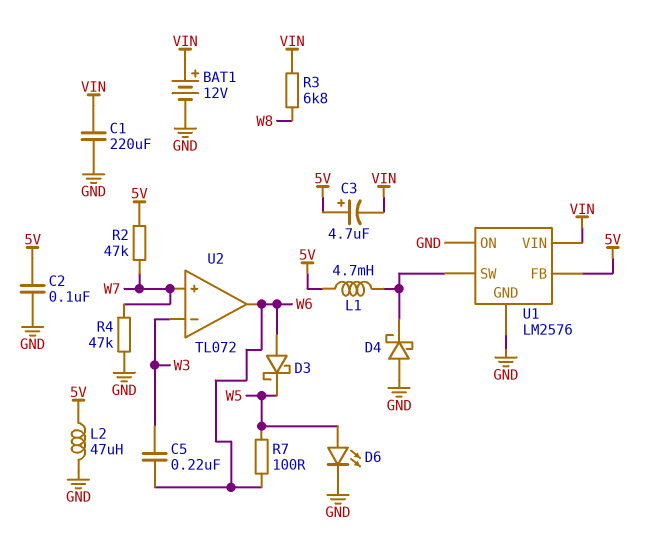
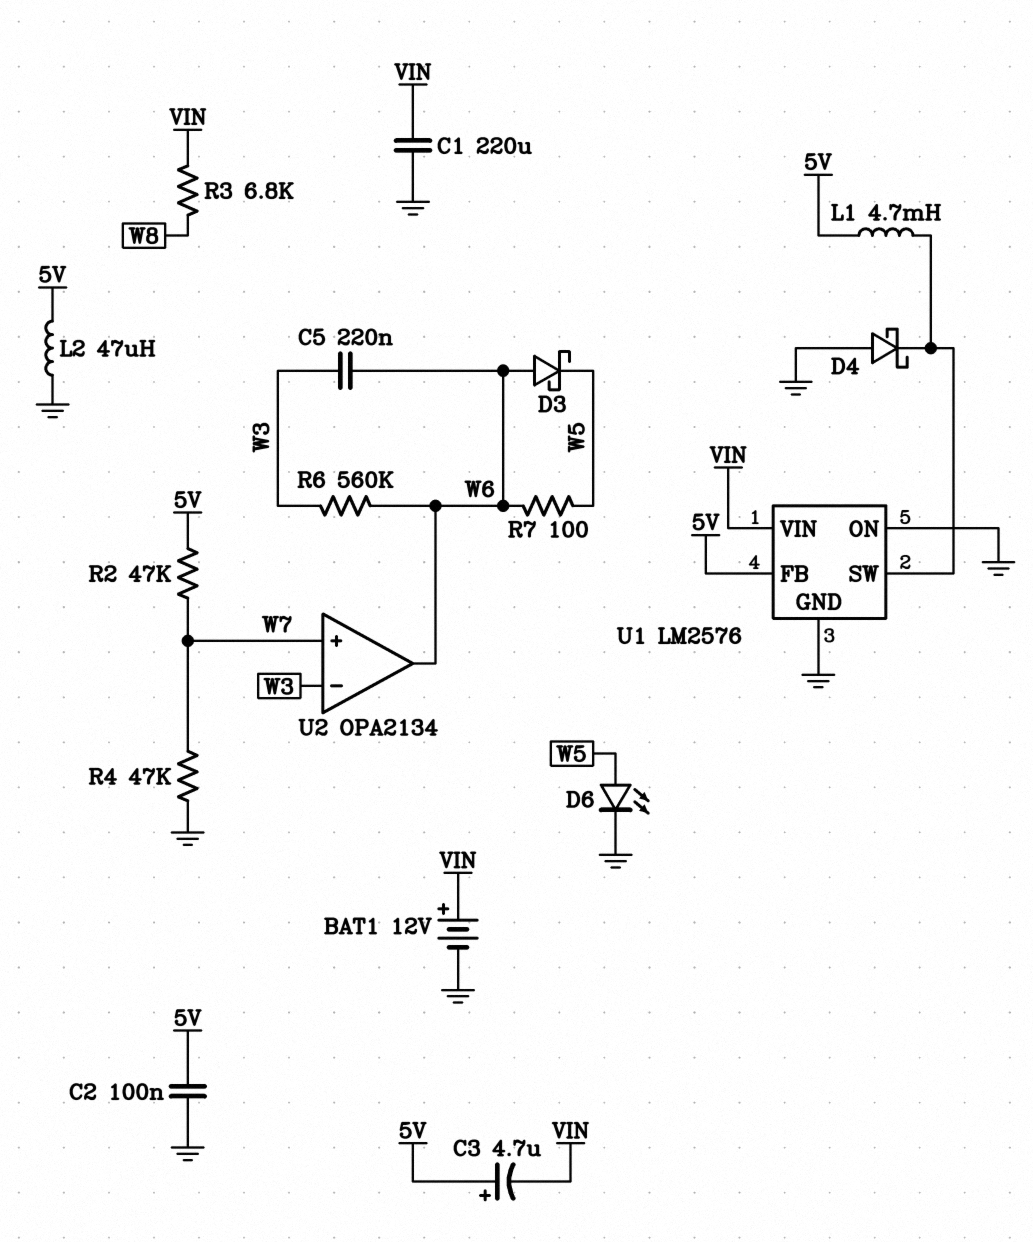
R6: none -> 560k (W3, W6)
U2: TL072 -> OPA2134

